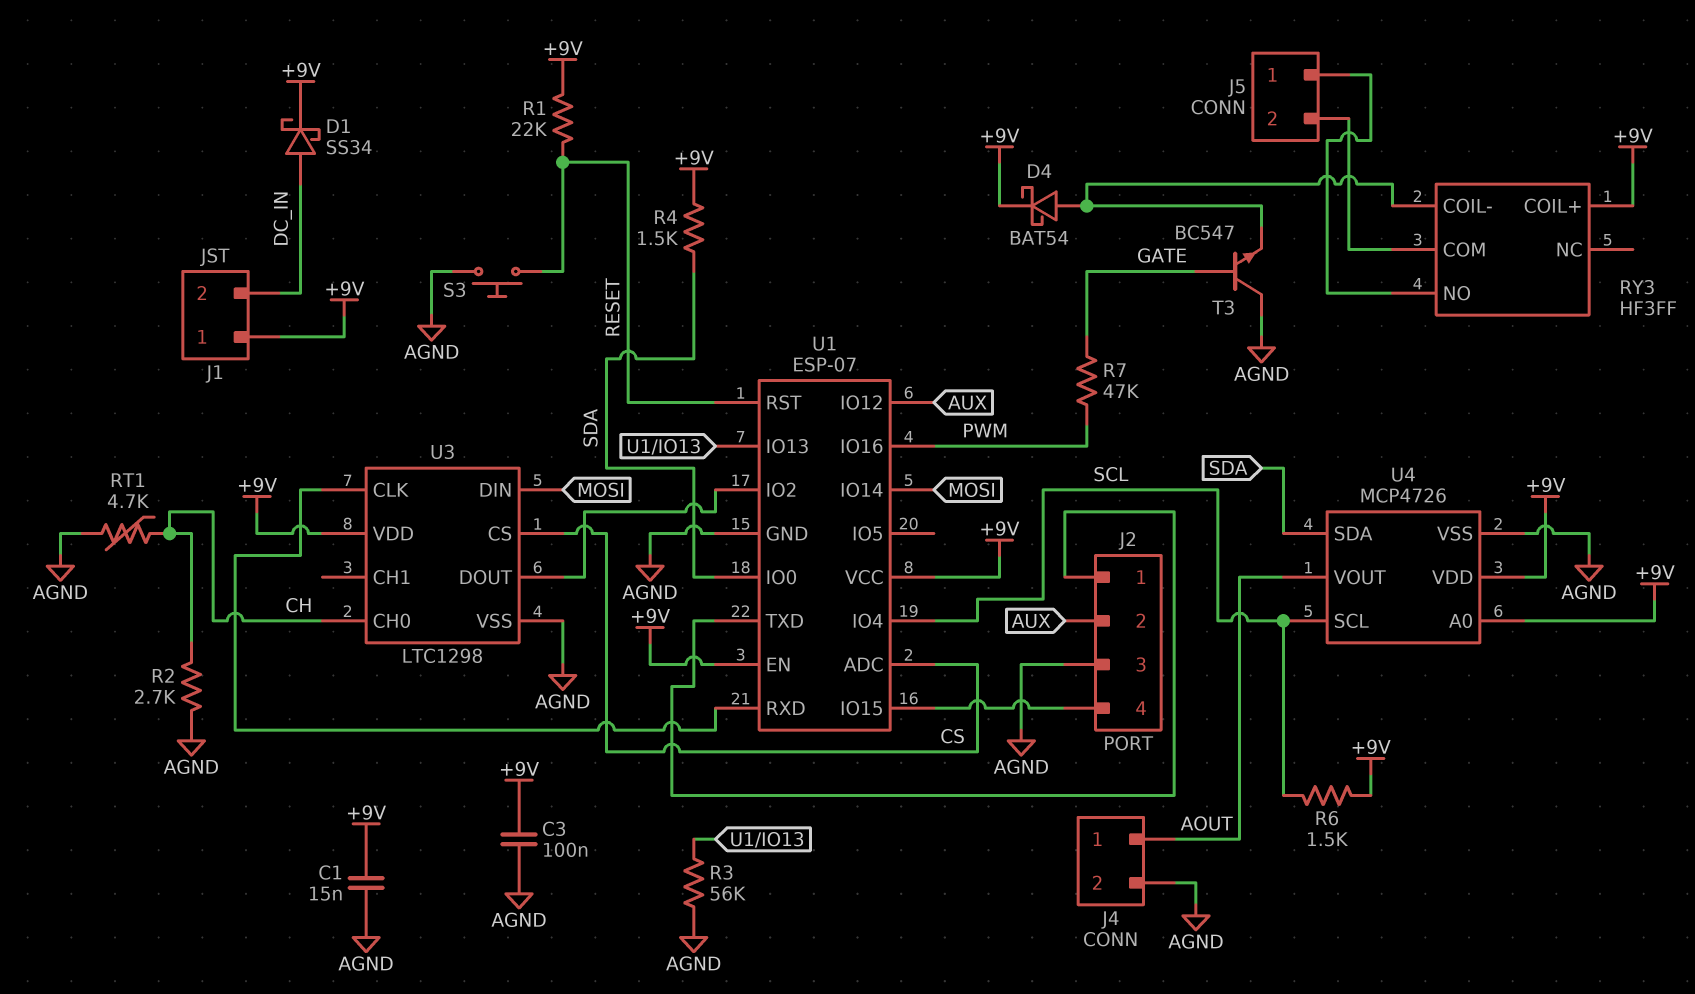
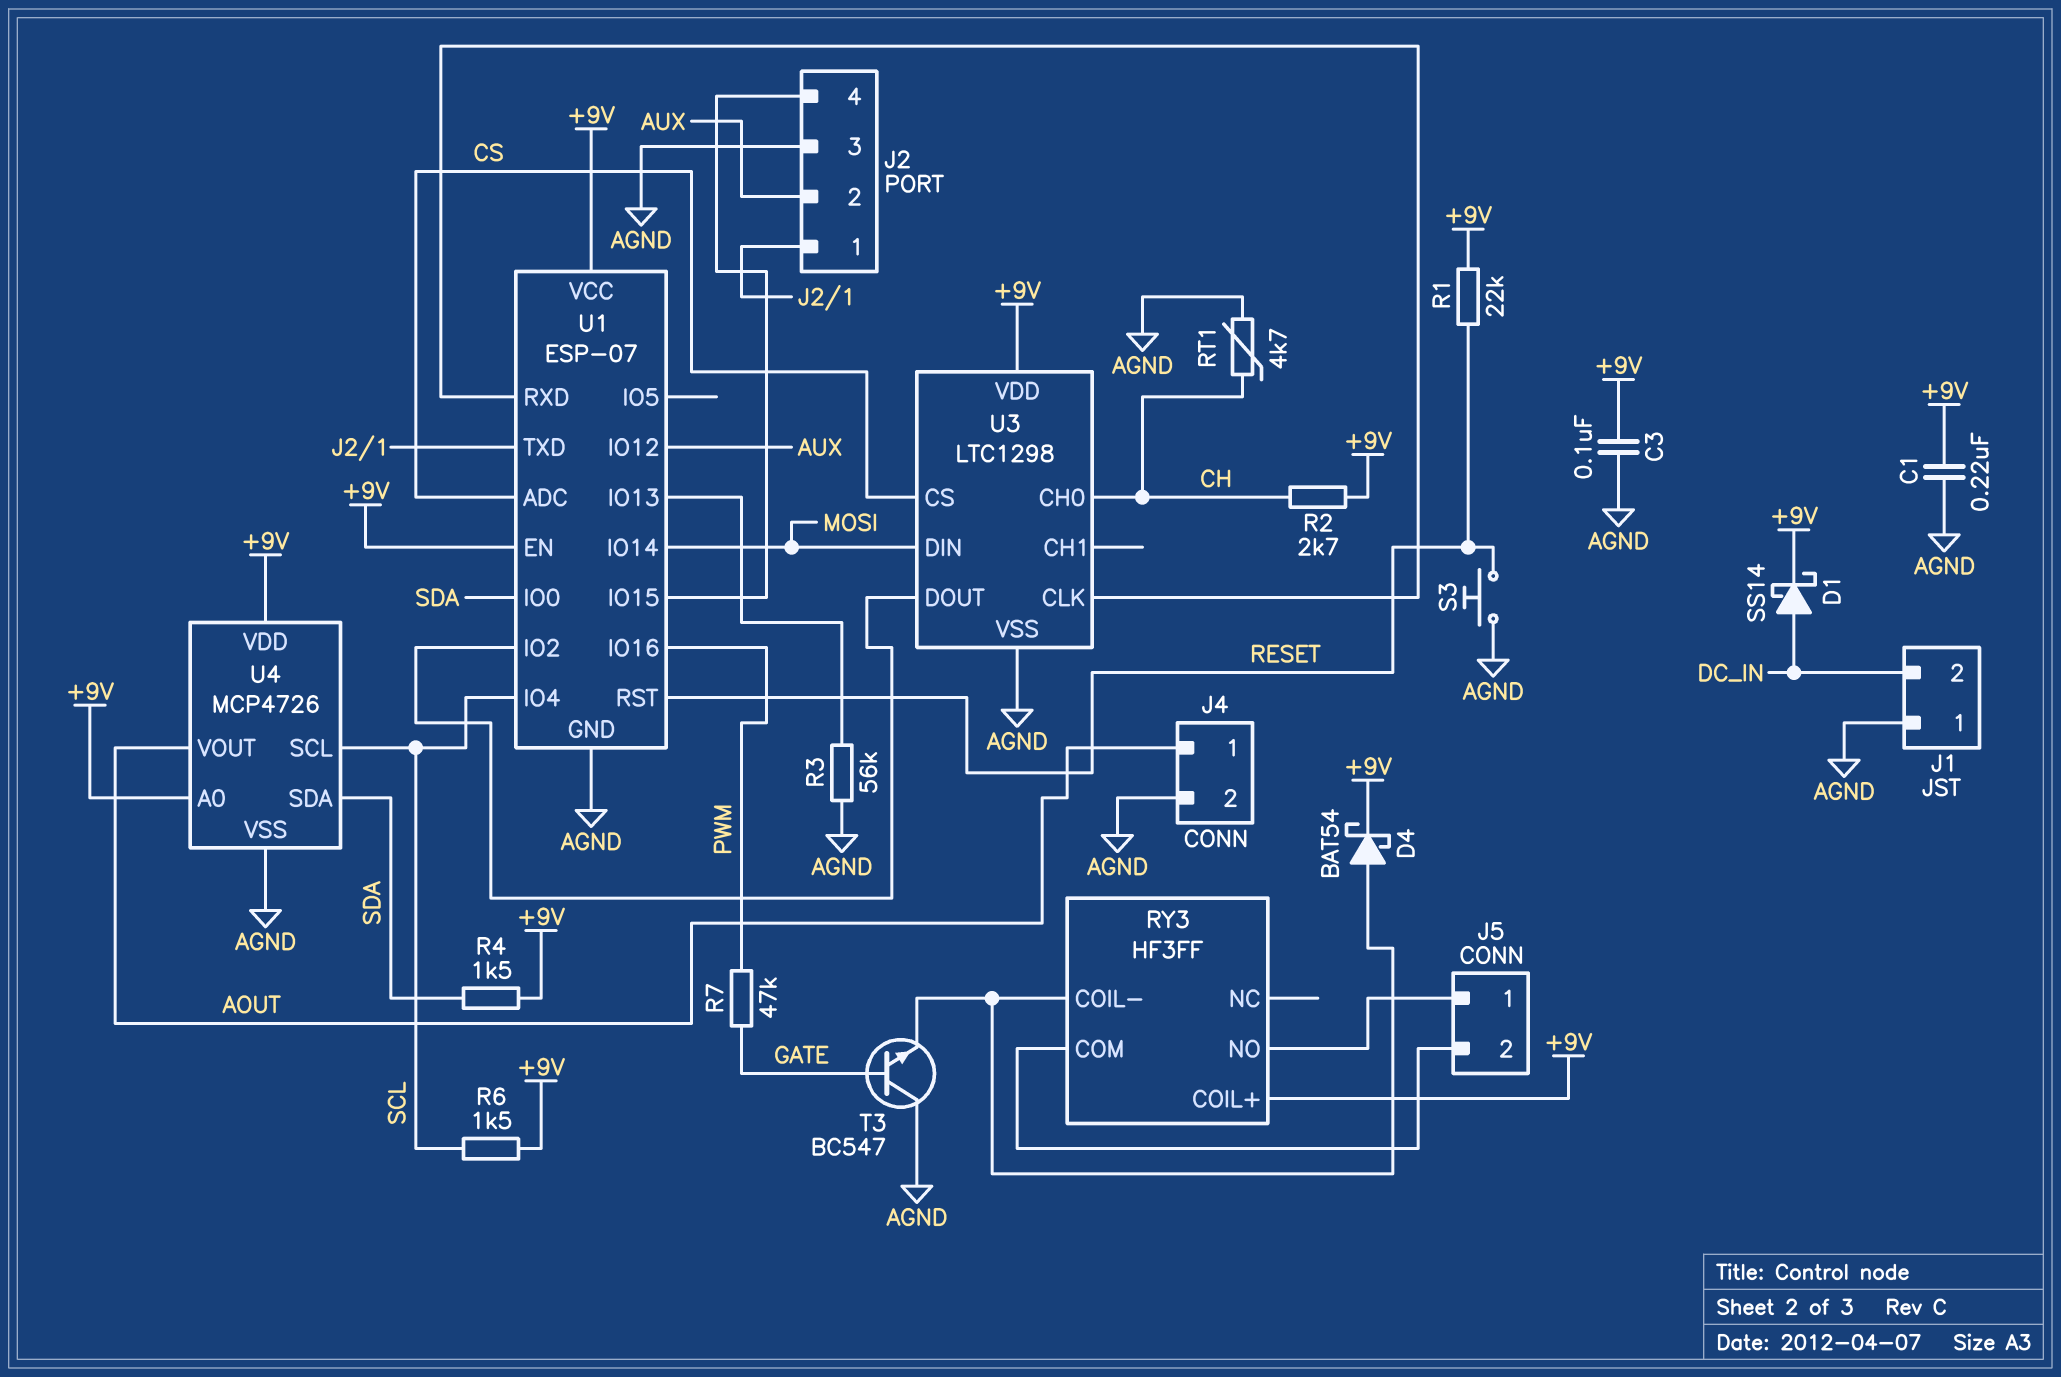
C1: 15nF (+9V, AGND) -> 220nF (+9V, AGND)
D1: schottky SS34 (A DC_IN, K +9V) -> schottky SS14 (A DC_IN, K +9V)
J1 pin 1: +9V -> AGND
R2: 2.7k (AGND, CH) -> 2.7k (+9V, CH)

